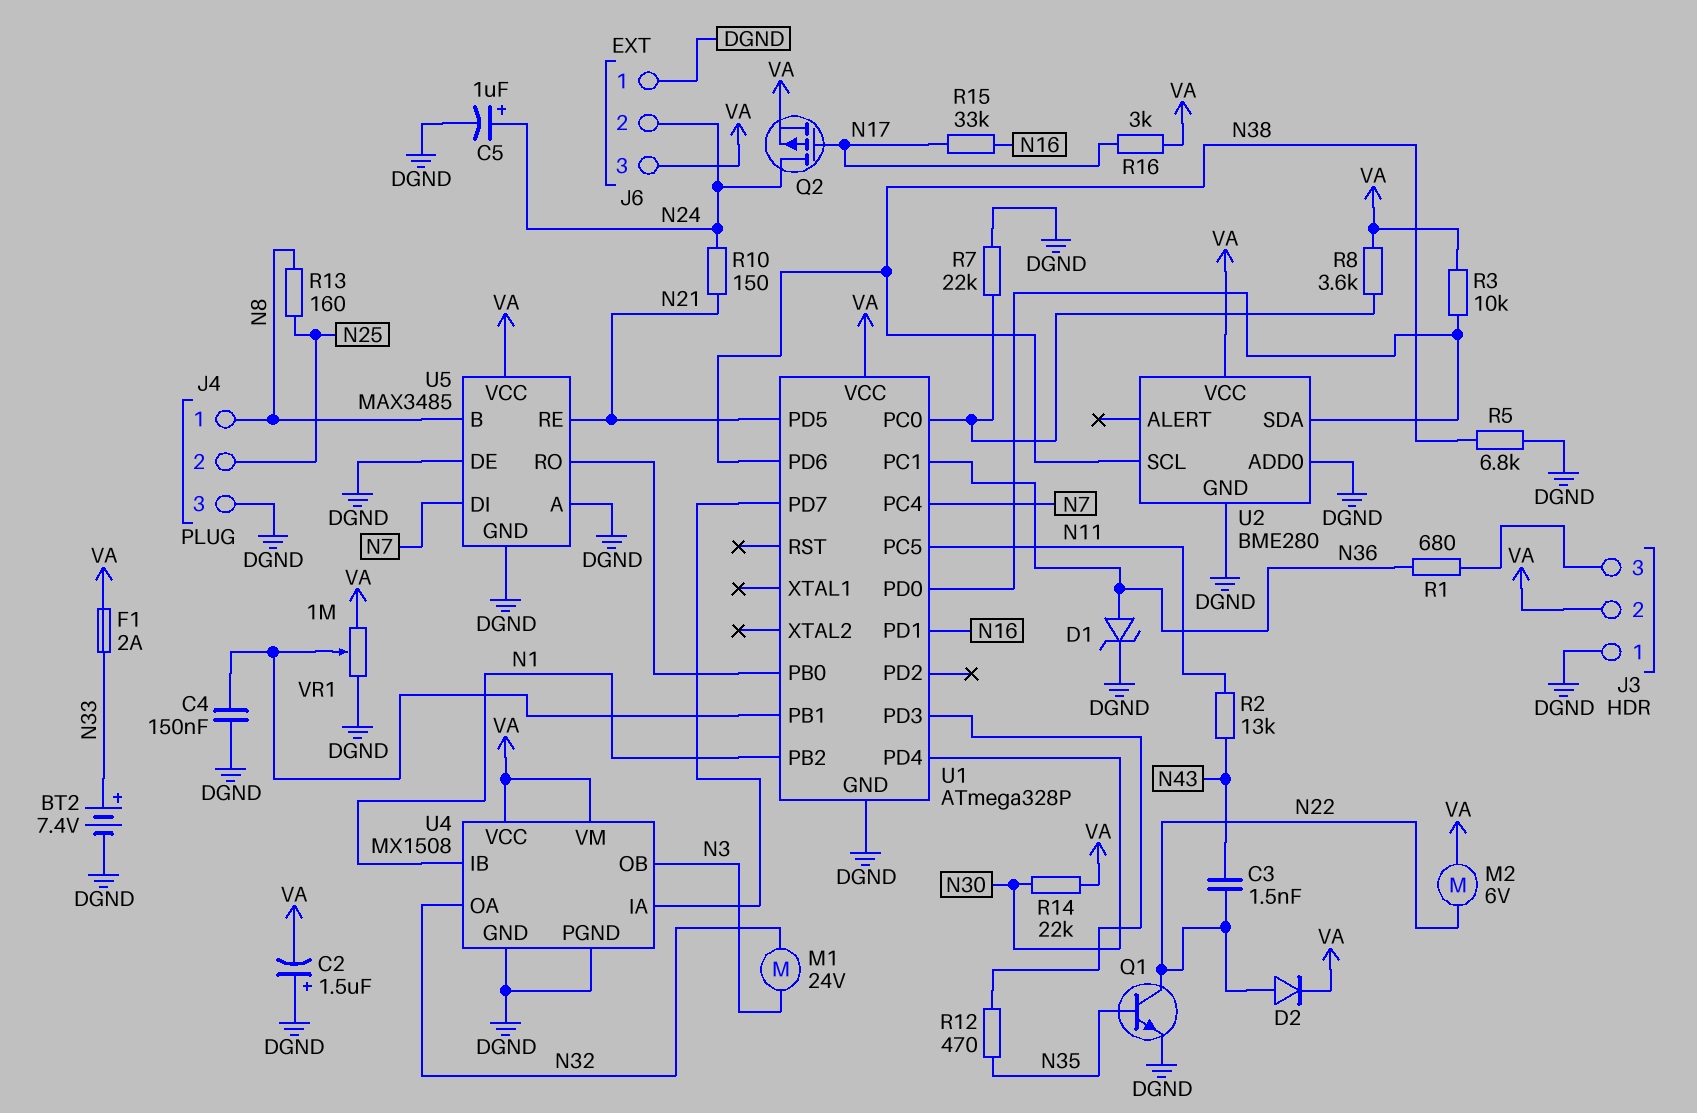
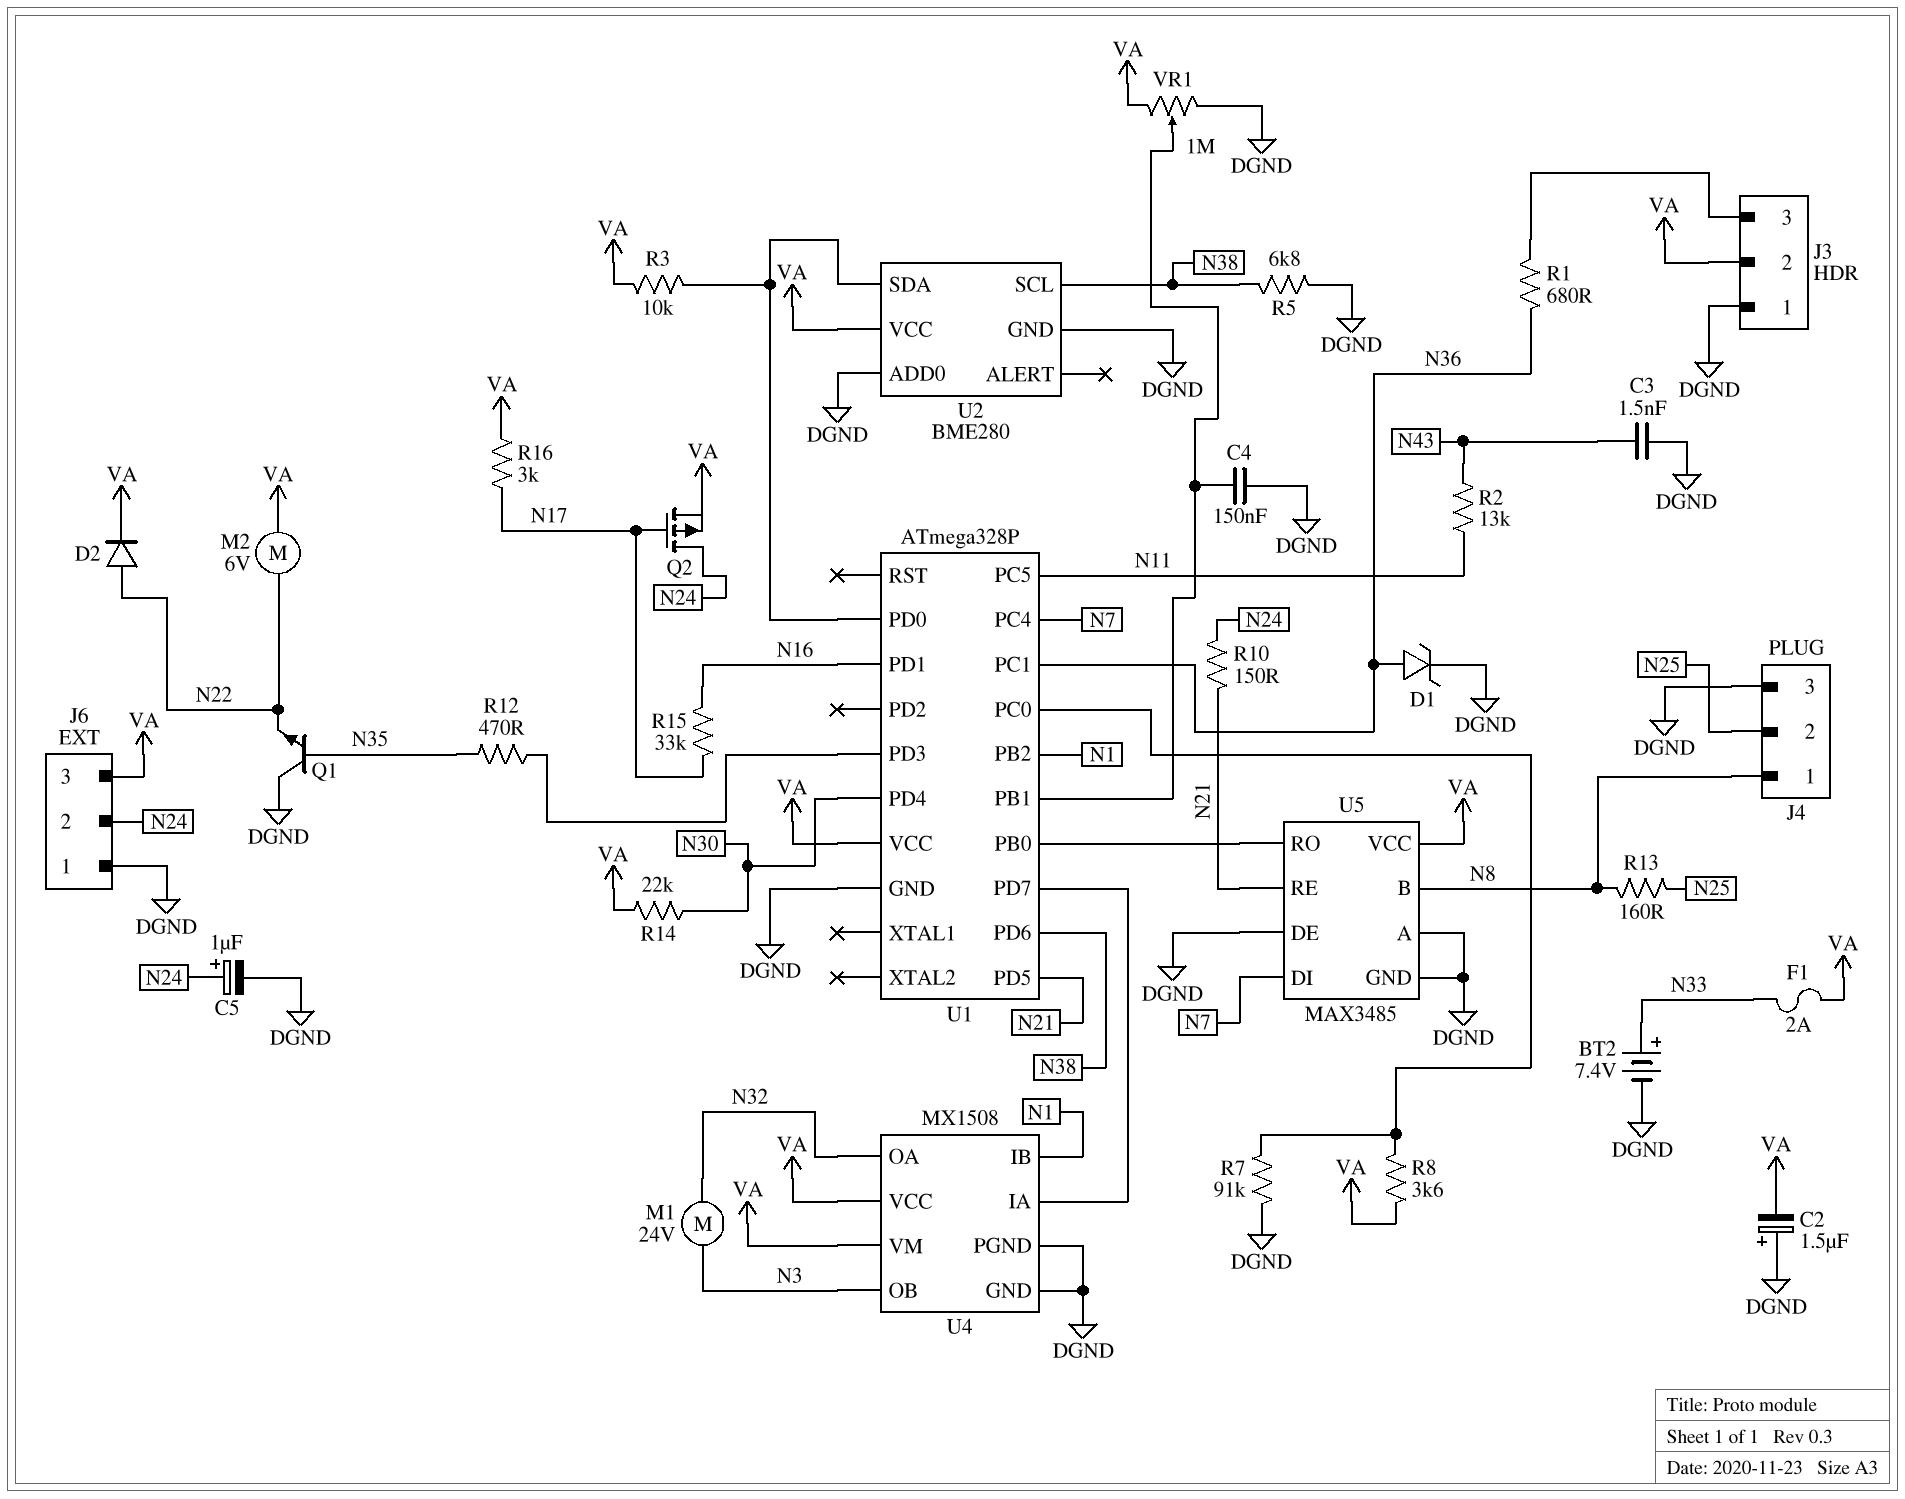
C3: 1.5nF (N22, N43) -> 1.5nF (DGND, N43)
Q1: NPN (B N35, C N22, E DGND) -> NPN (B N35, C DGND, E N22)
R7: 22k (DGND, U1/PC0) -> 91k (DGND, U1/PC0)

